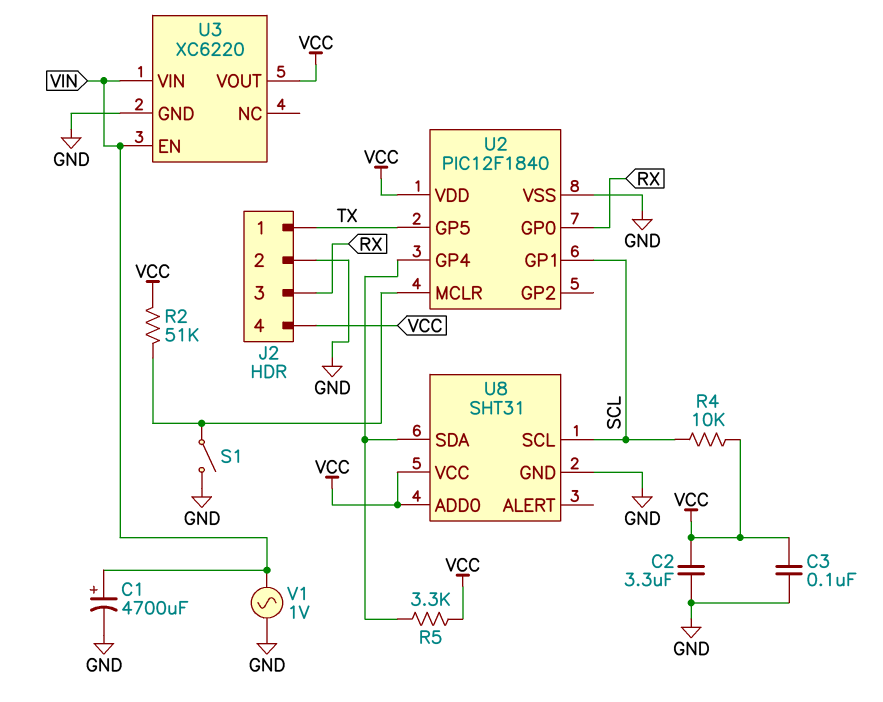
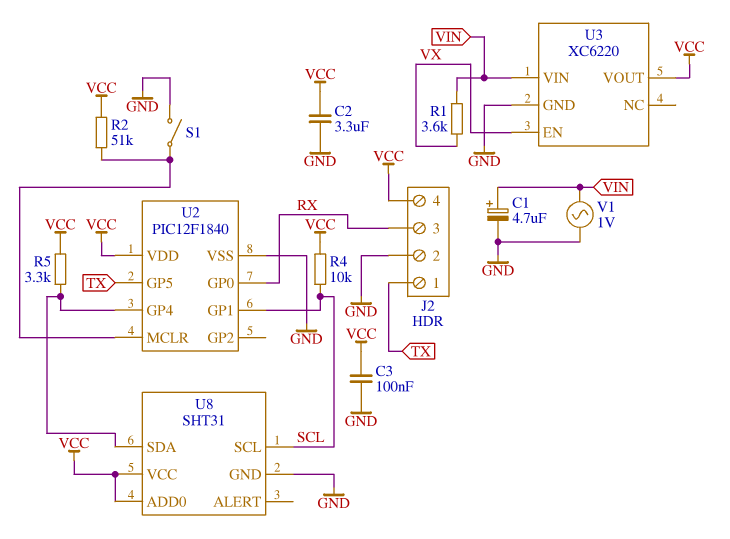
C1: 4700uF (plus VIN, minus GND) -> 4.7uF (plus VIN, minus GND)
R1: none -> 3.6k (VIN, VX)
U3 pin EN: VIN -> VX

